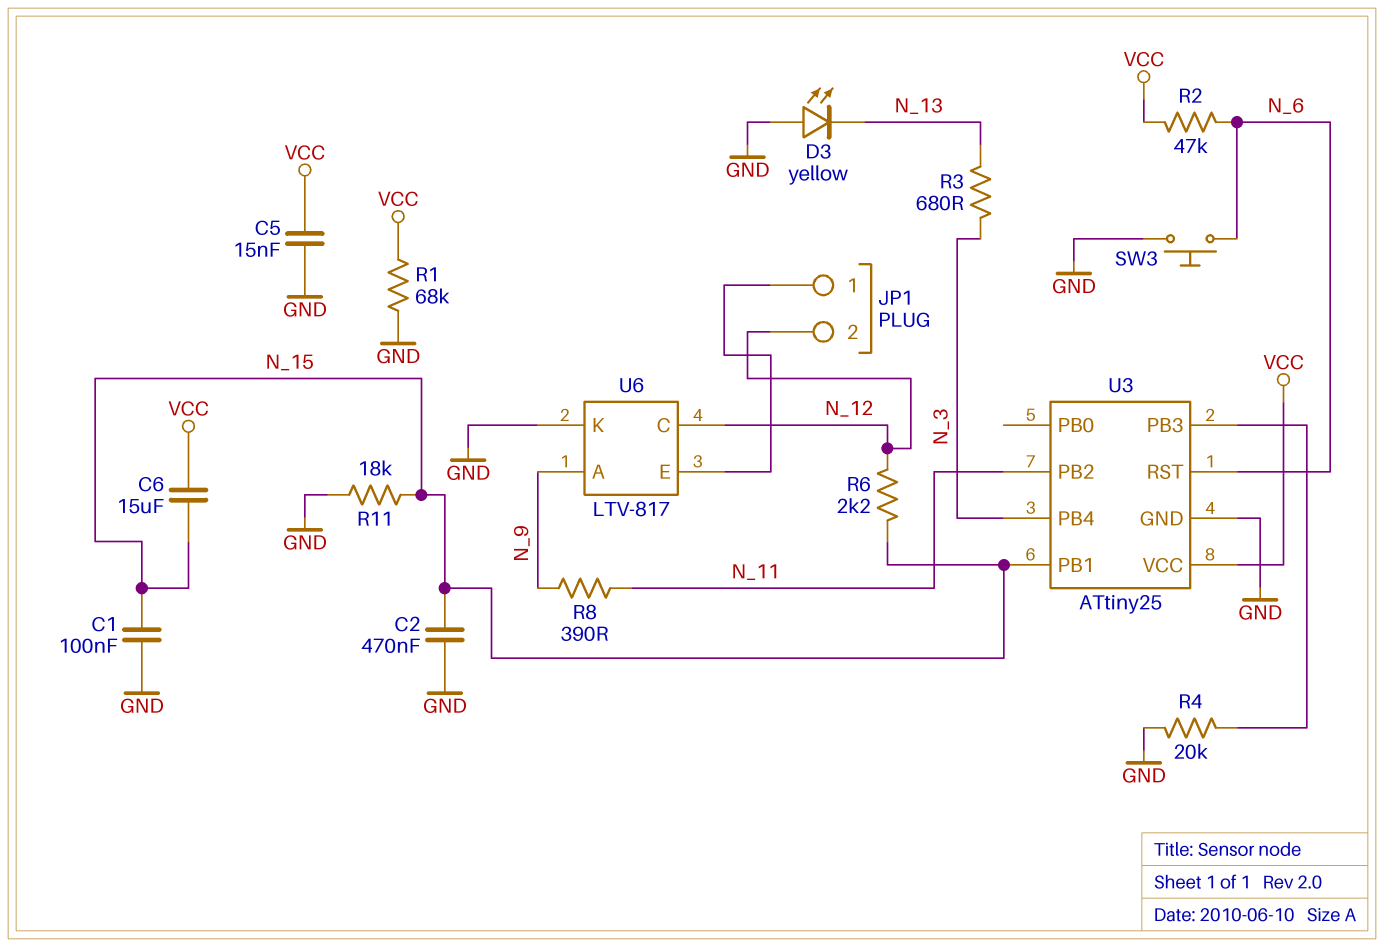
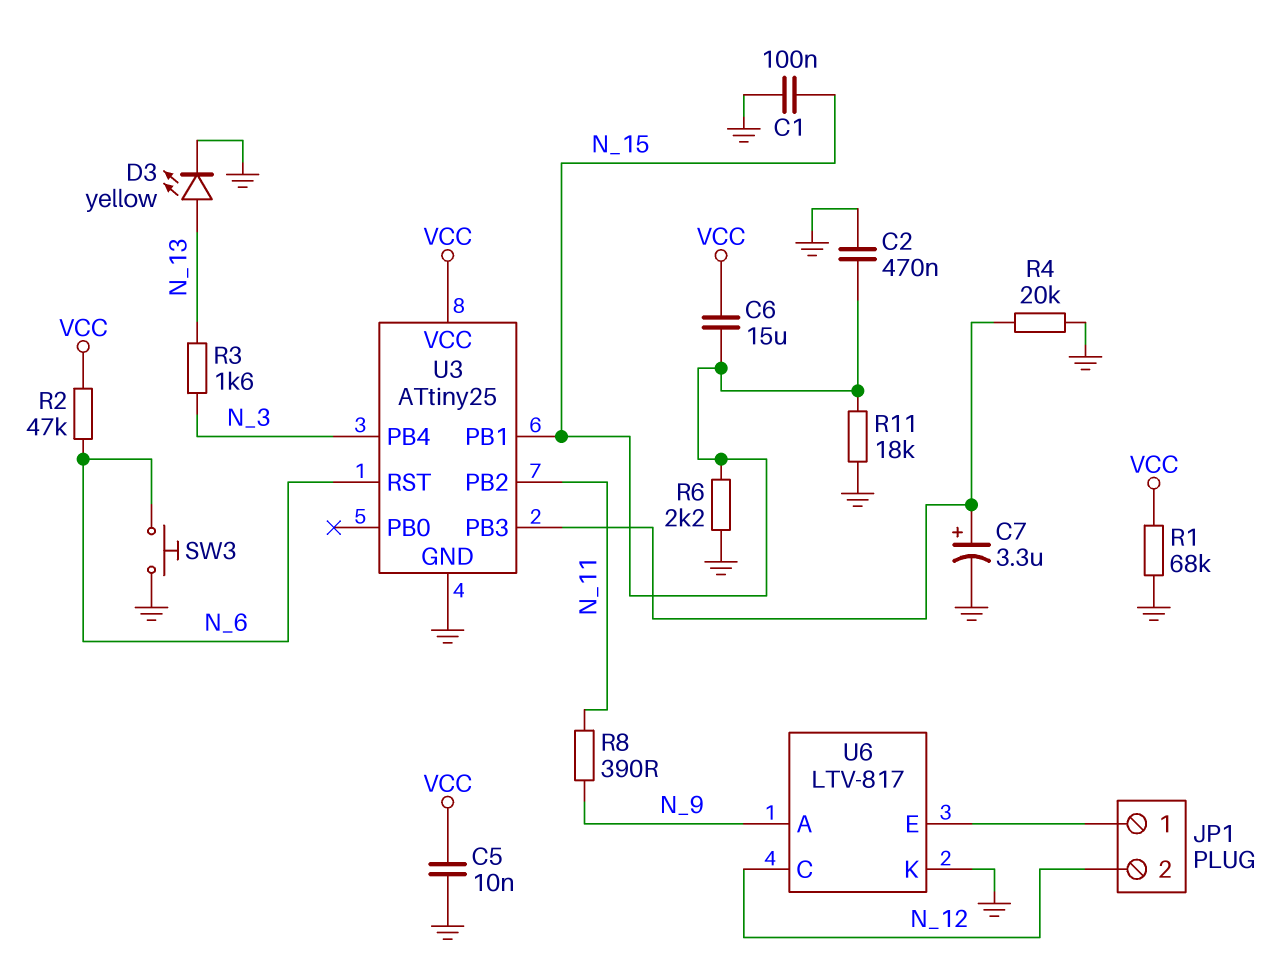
C5: 15nF (GND, VCC) -> 10nF (GND, VCC)
C7: none -> 3.3uF (plus U3/PB3, minus GND)
D3: LED yellow (A GND, K N_13) -> LED yellow (A N_13, K GND)
R3: 680 (N_3, N_13) -> 1.6k (N_3, N_13)
R6: 2.2k (N_12, N_15) -> 2.2k (GND, N_15)

